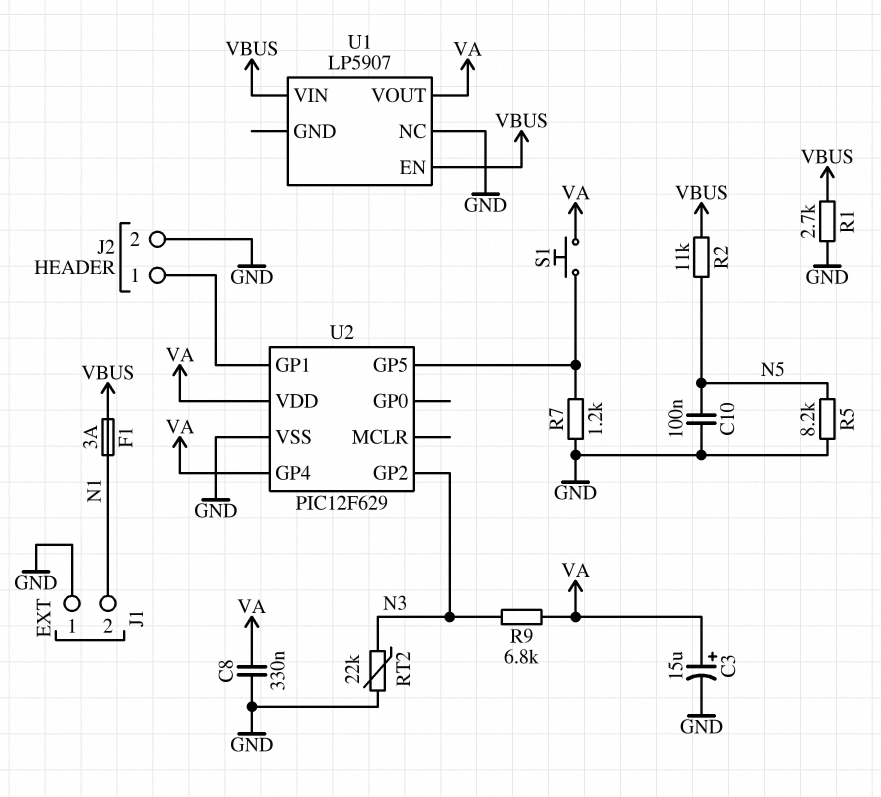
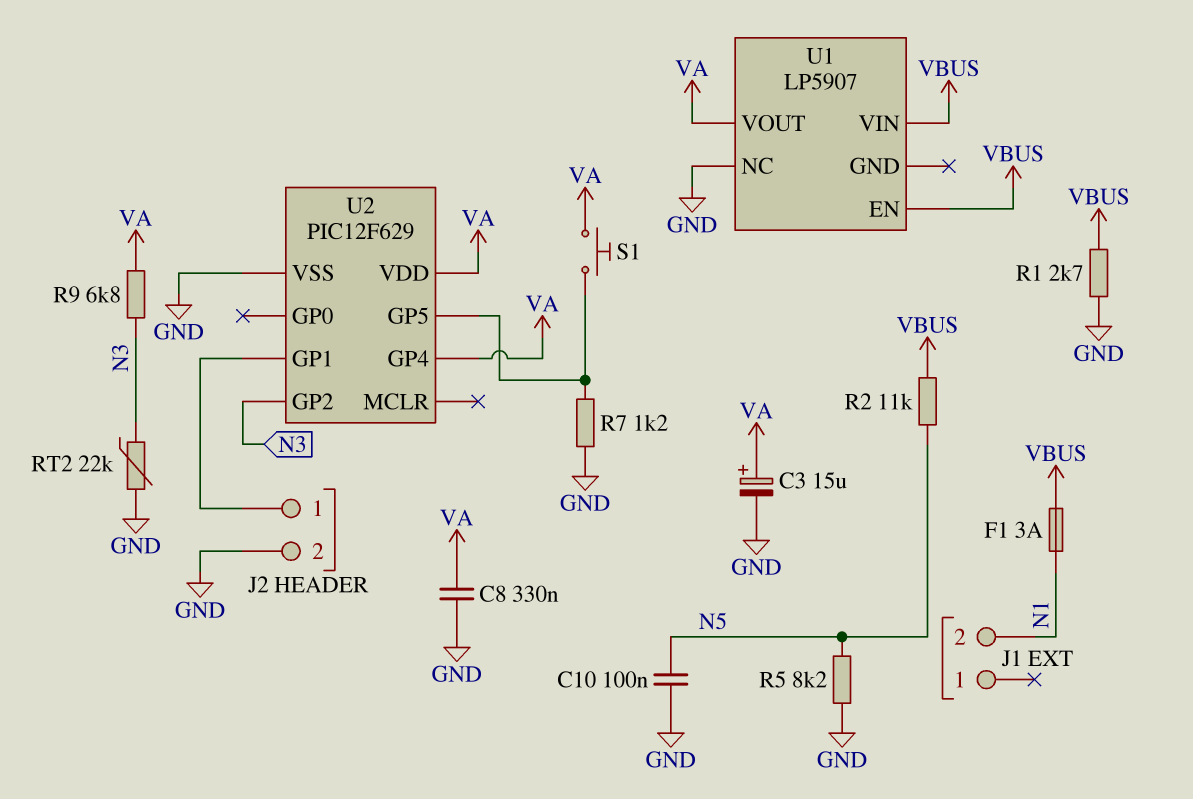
J1 pin 1: GND -> none

